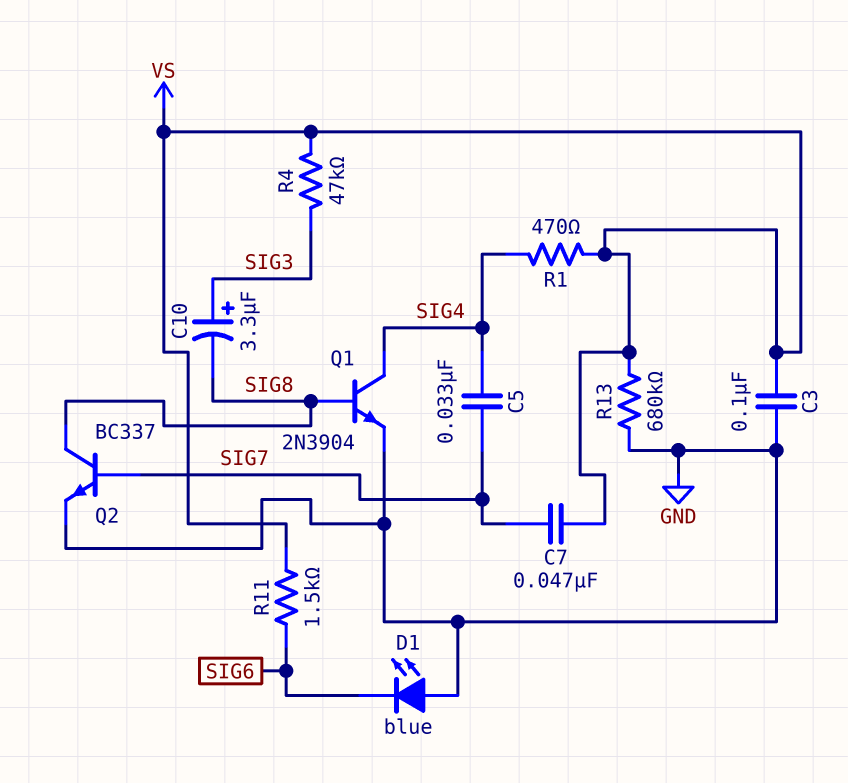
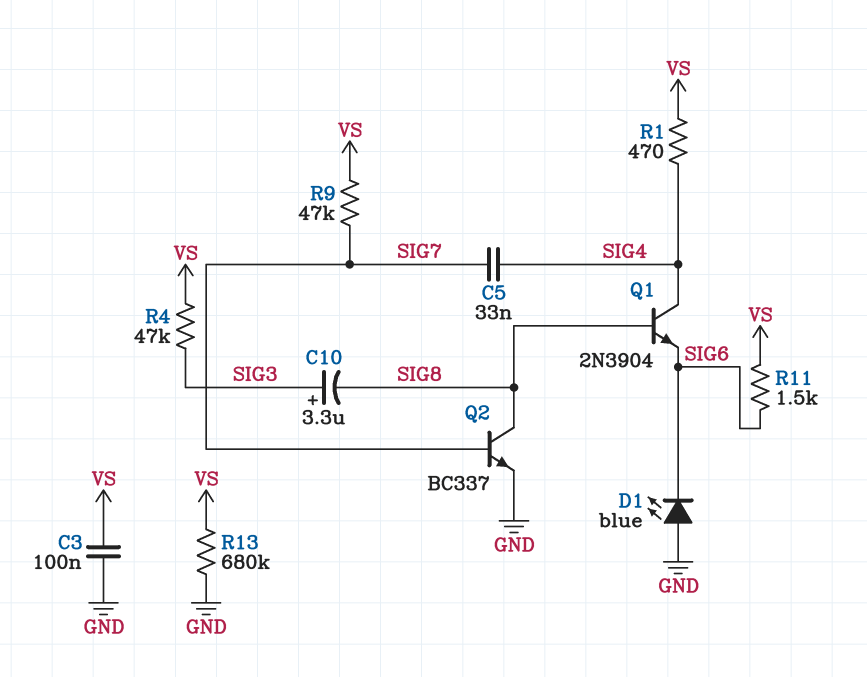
C7: 47nF (SIG7, VS) -> none
Q1: NPN 2N3904 (B SIG8, C SIG4, E GND) -> NPN 2N3904 (B SIG8, C SIG4, E SIG6)
R9: none -> 47k (SIG7, VS)

